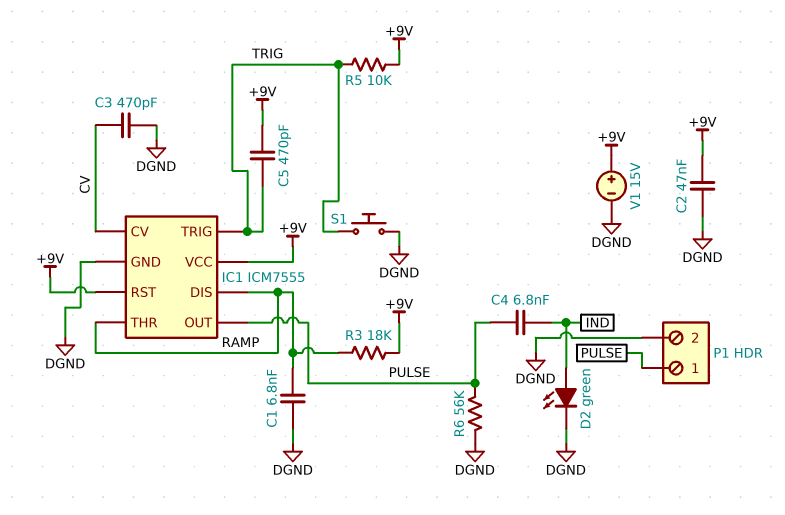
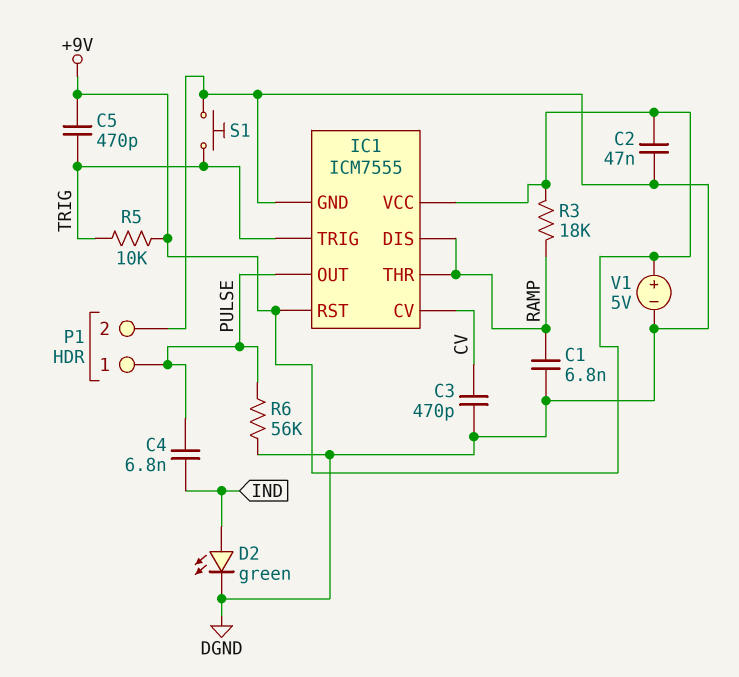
V1: 15V (plus +9V, minus DGND) -> 5V (plus +9V, minus DGND)

